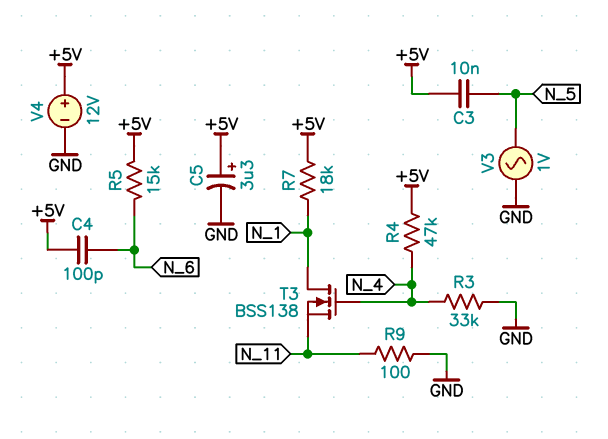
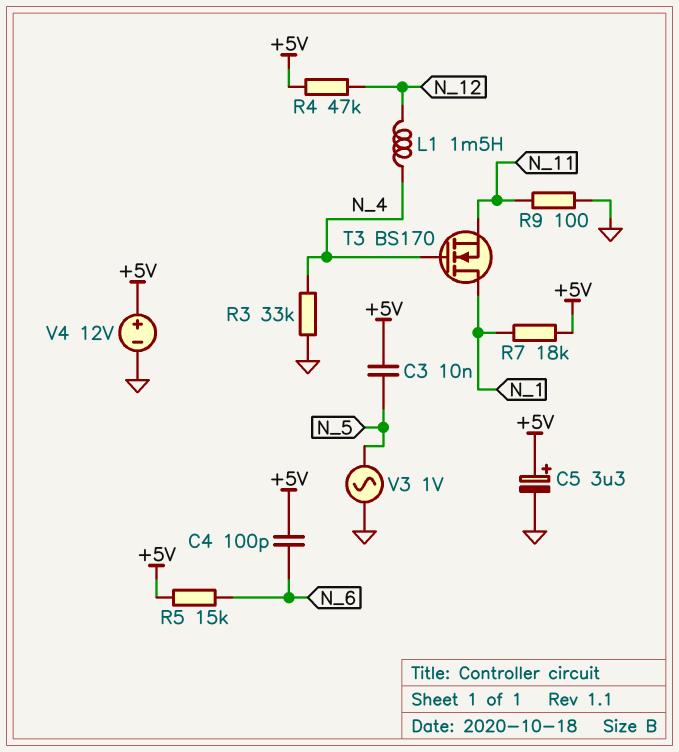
L1: none -> 1.5mH (N_4, N_12)
R4: 47k (+5V, N_4) -> 47k (+5V, N_12)
T3: NMOS BSS138 (G N_4, D N_1, S N_11) -> NMOS BS170 (G N_4, D N_1, S N_11)

